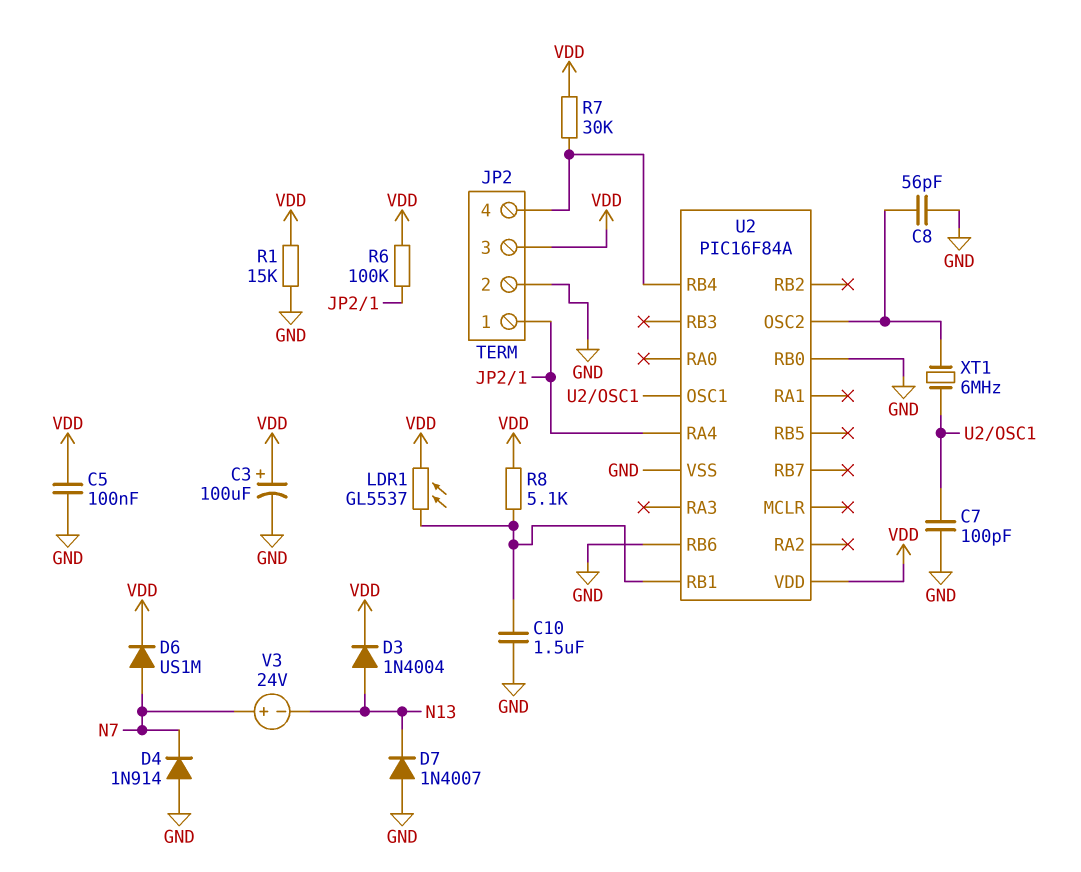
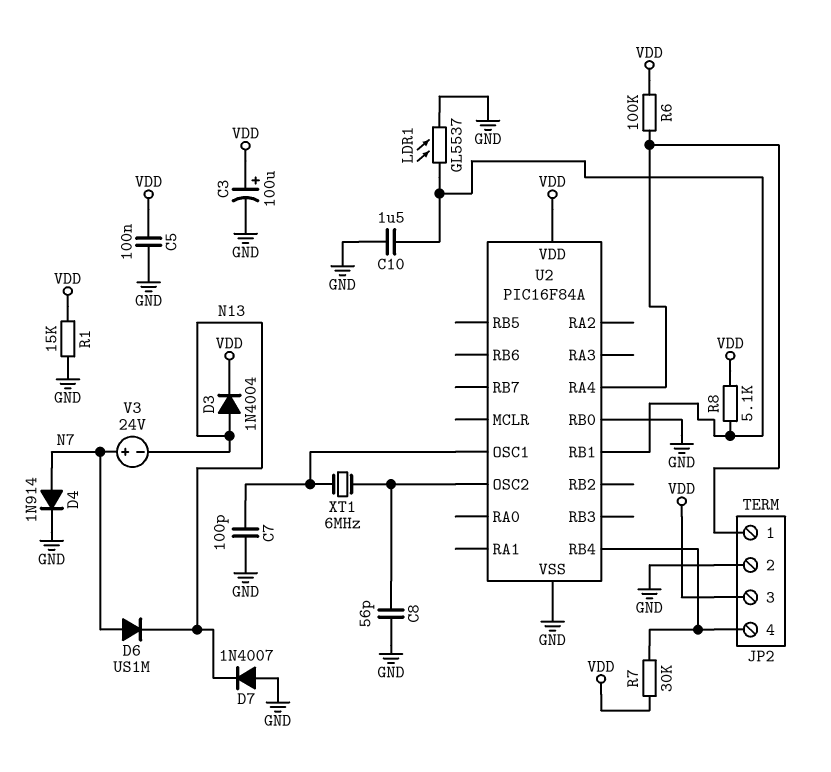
D4: diode 1N914 (A GND, K N7) -> diode 1N914 (A N7, K GND)
D6: diode US1M (A N7, K VDD) -> diode US1M (A N7, K N13)
LDR1: GL5537 (U2/RB1, VDD) -> GL5537 (GND, U2/RB1)
U2 pin RB6: GND -> none

